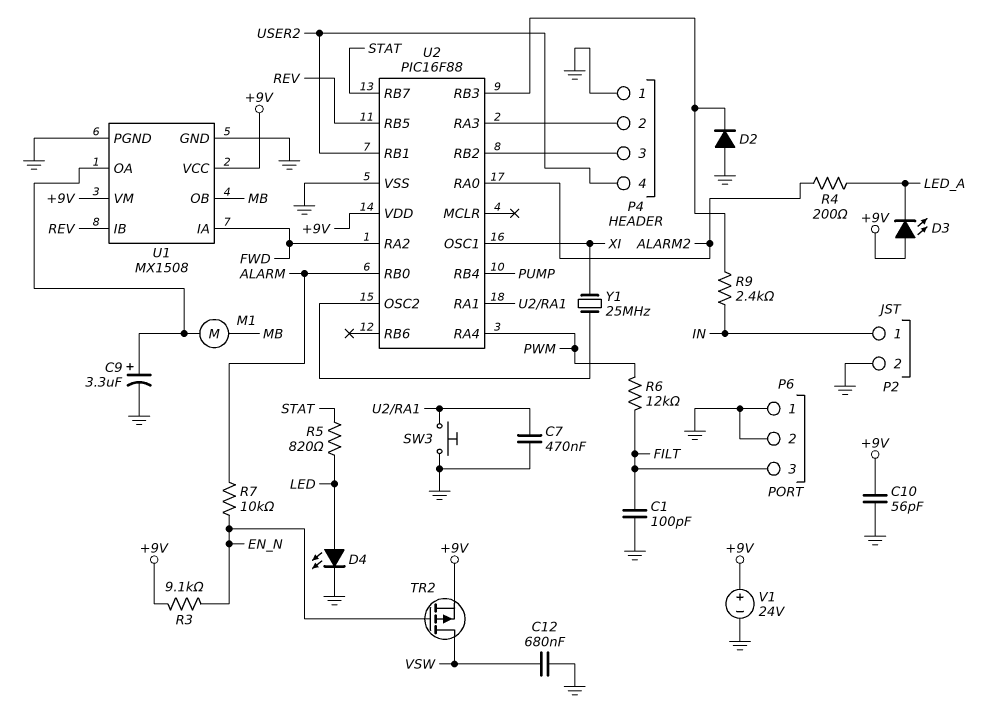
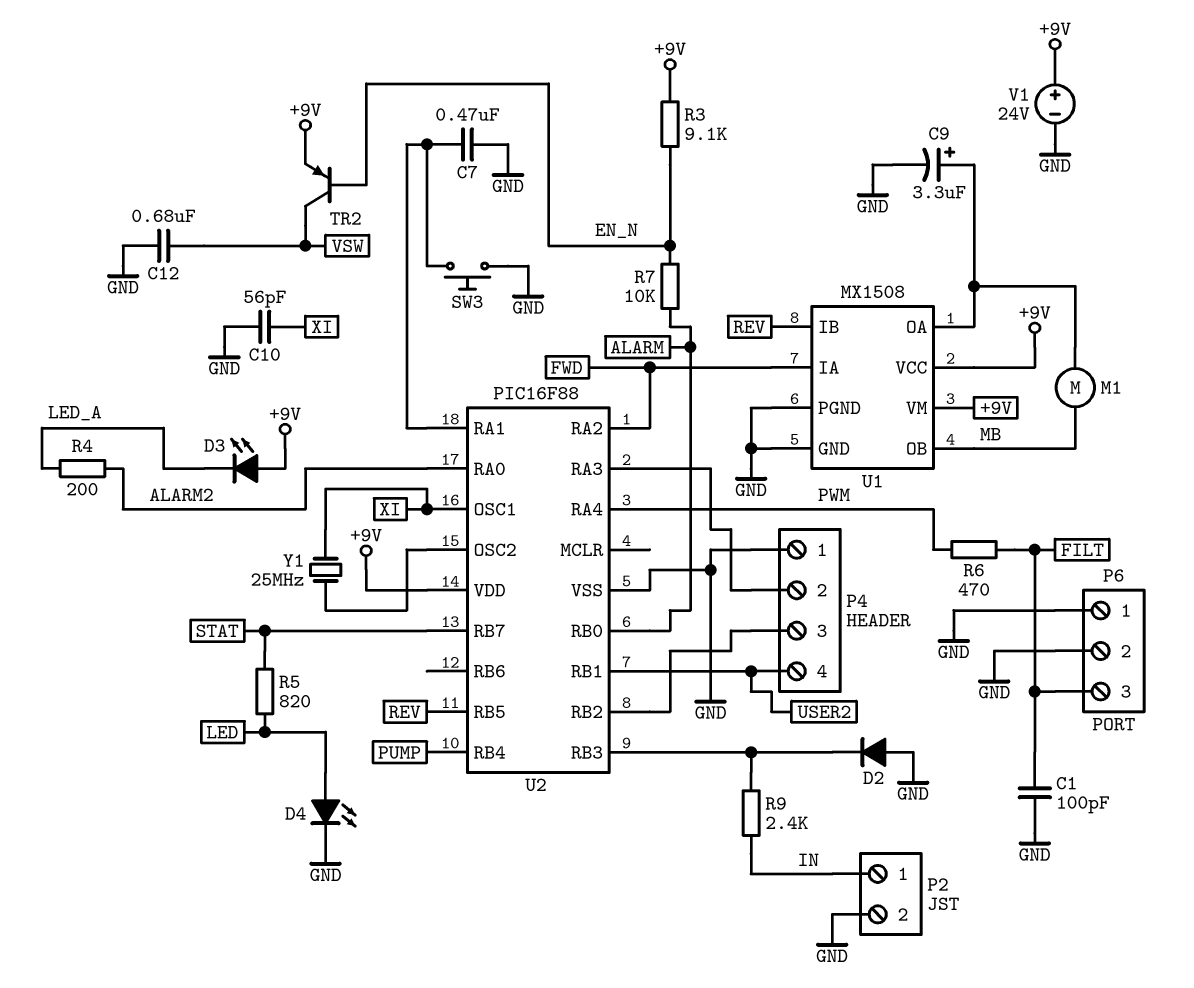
C10: 56pF (+9V, GND) -> 56pF (GND, XI)
R6: 12k (FILT, PWM) -> 470 (FILT, PWM)
TR2: PMOS (G EN_N, D VSW, S +9V) -> PNP (B EN_N, C VSW, E +9V)

